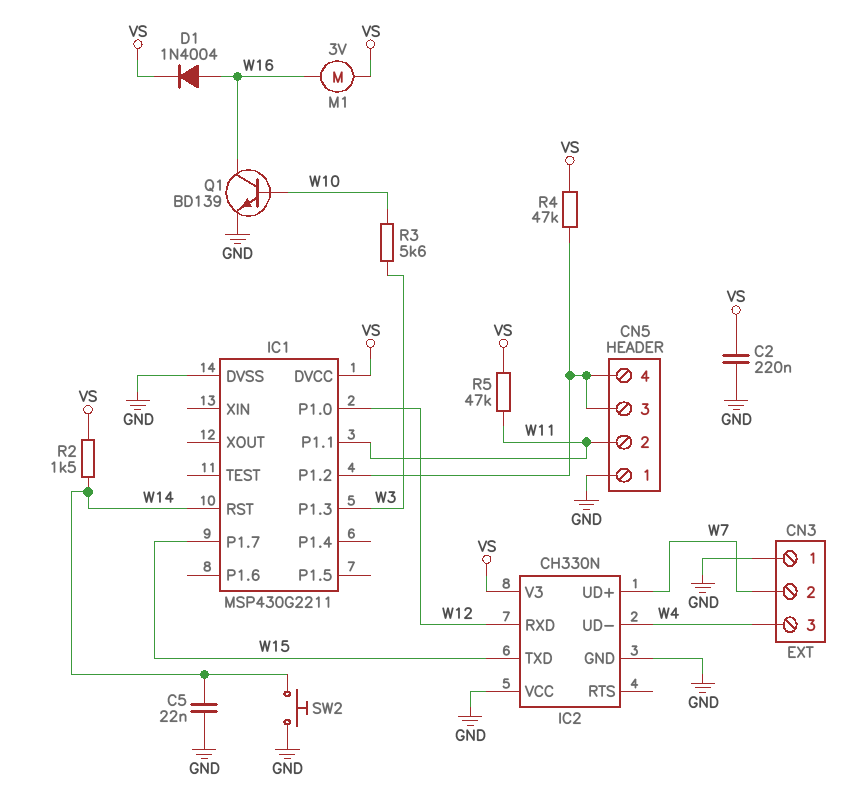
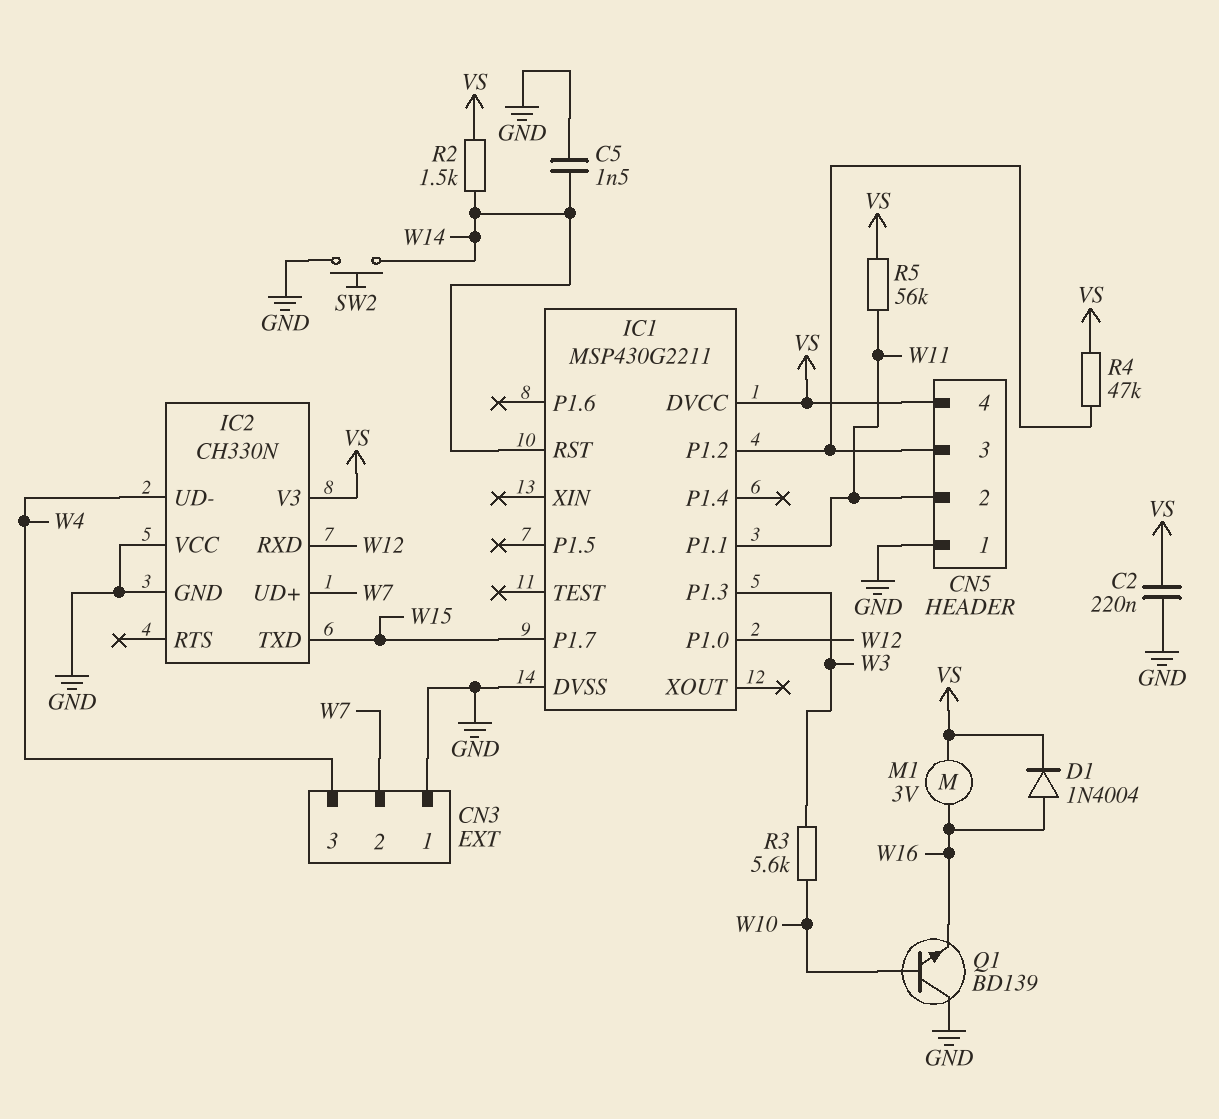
C5: 22nF (GND, W14) -> 1.5nF (GND, W14)
CN5 pin 4: CN5/3 -> VS
Q1: NPN BD139 (B W10, C W16, E GND) -> NPN BD139 (B W10, C GND, E W16)
R5: 47k (VS, W11) -> 56k (VS, W11)

